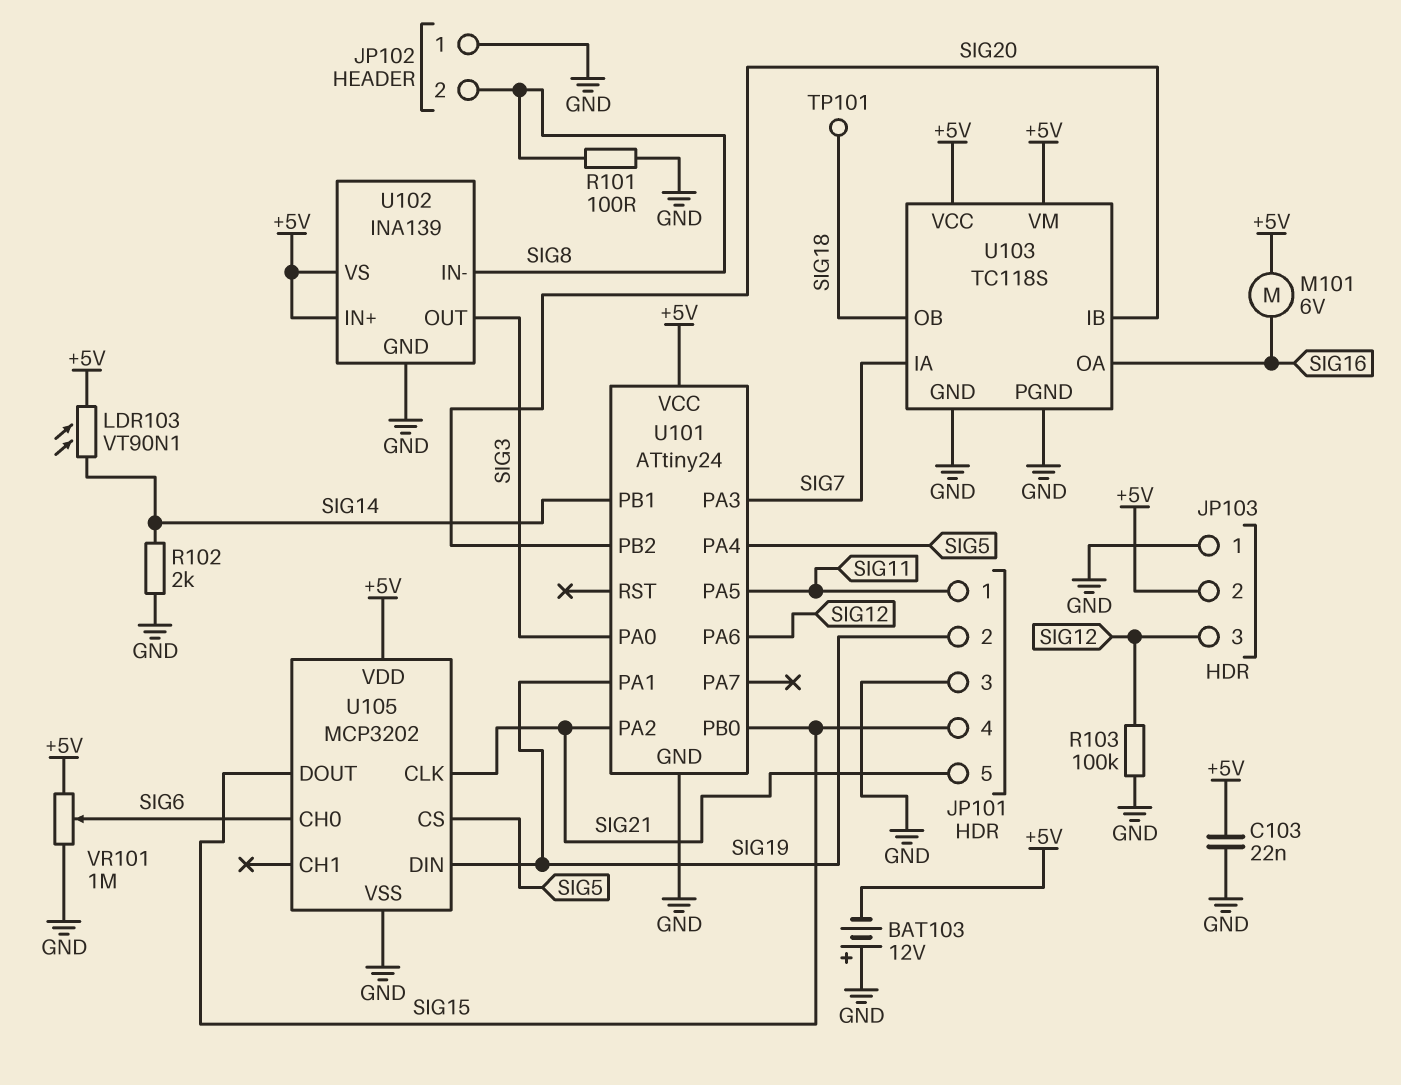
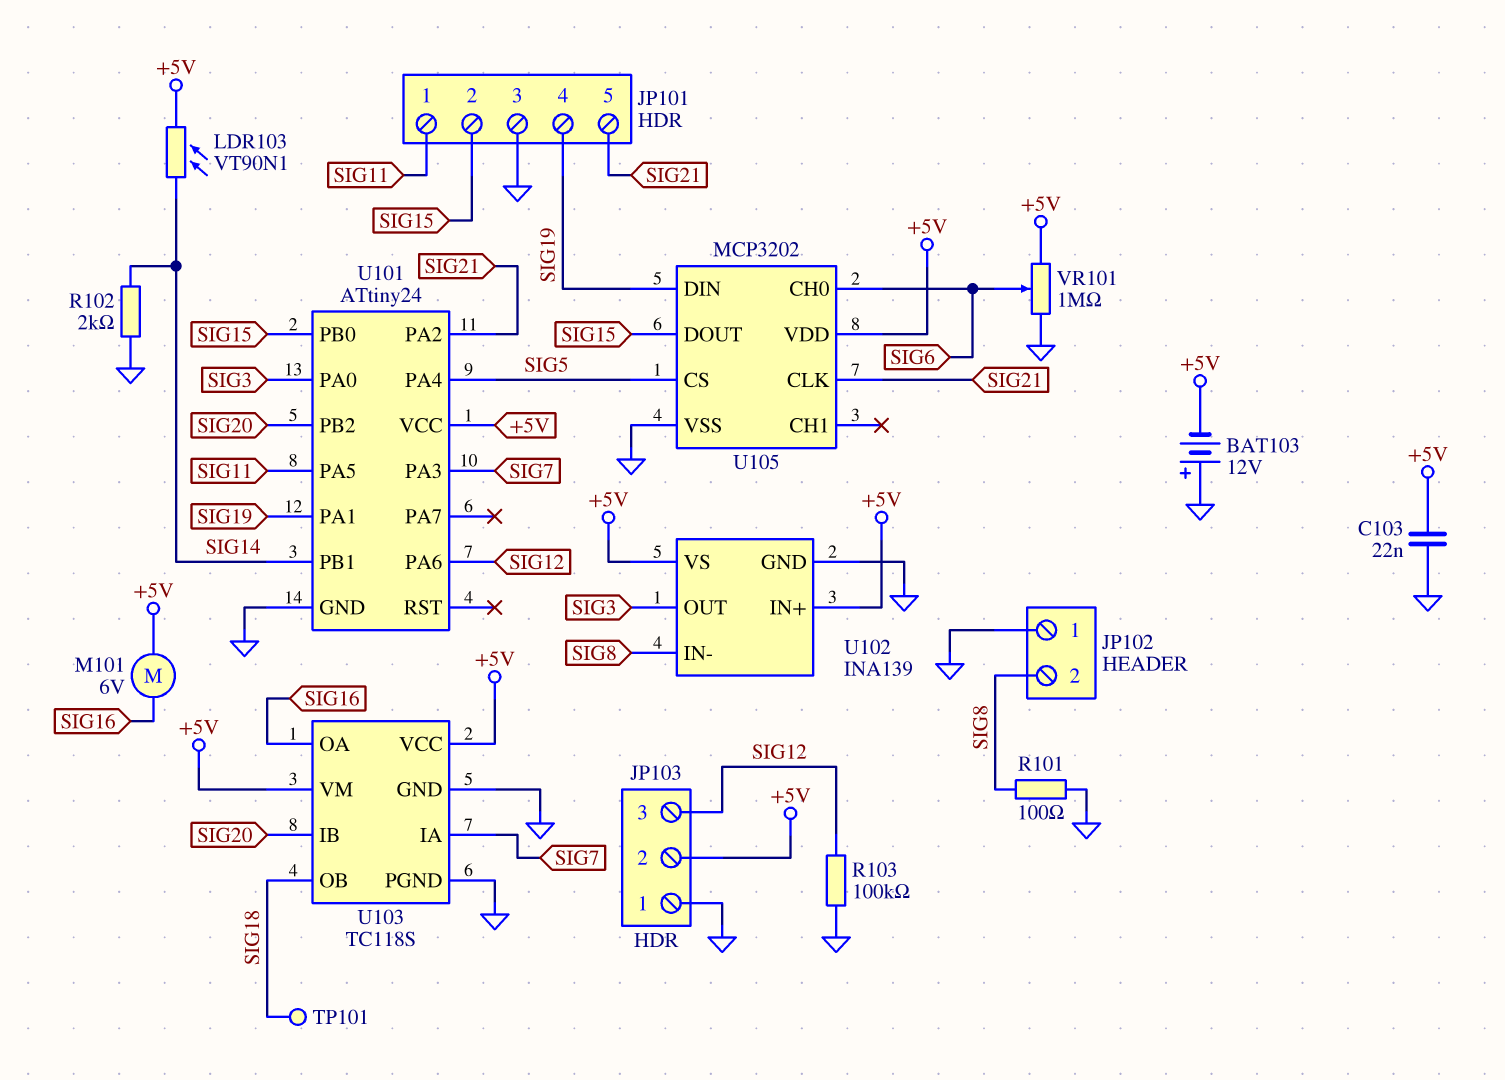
JP101 pin 2: SIG19 -> SIG15
JP101 pin 4: SIG15 -> SIG19

